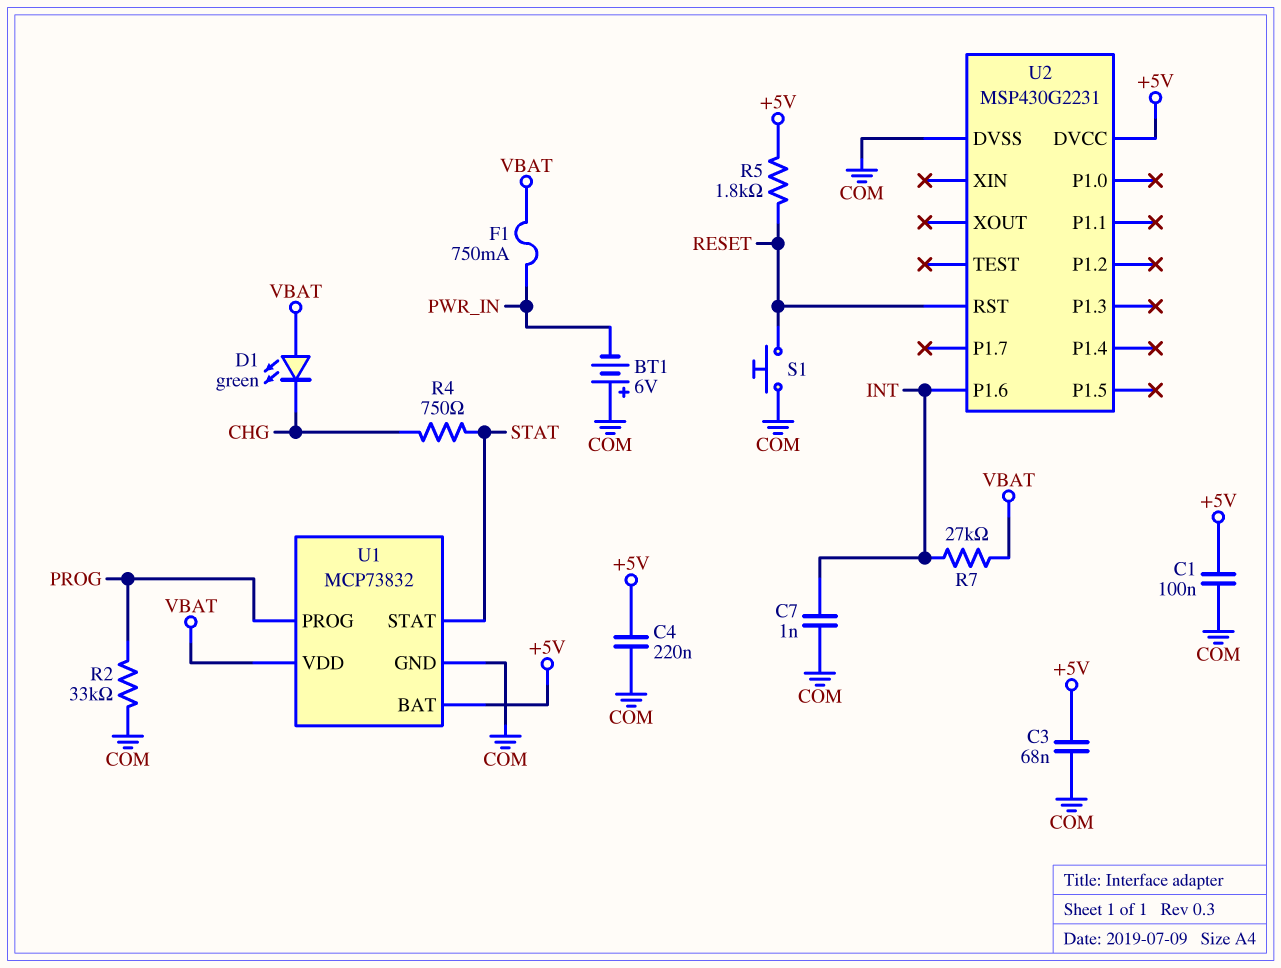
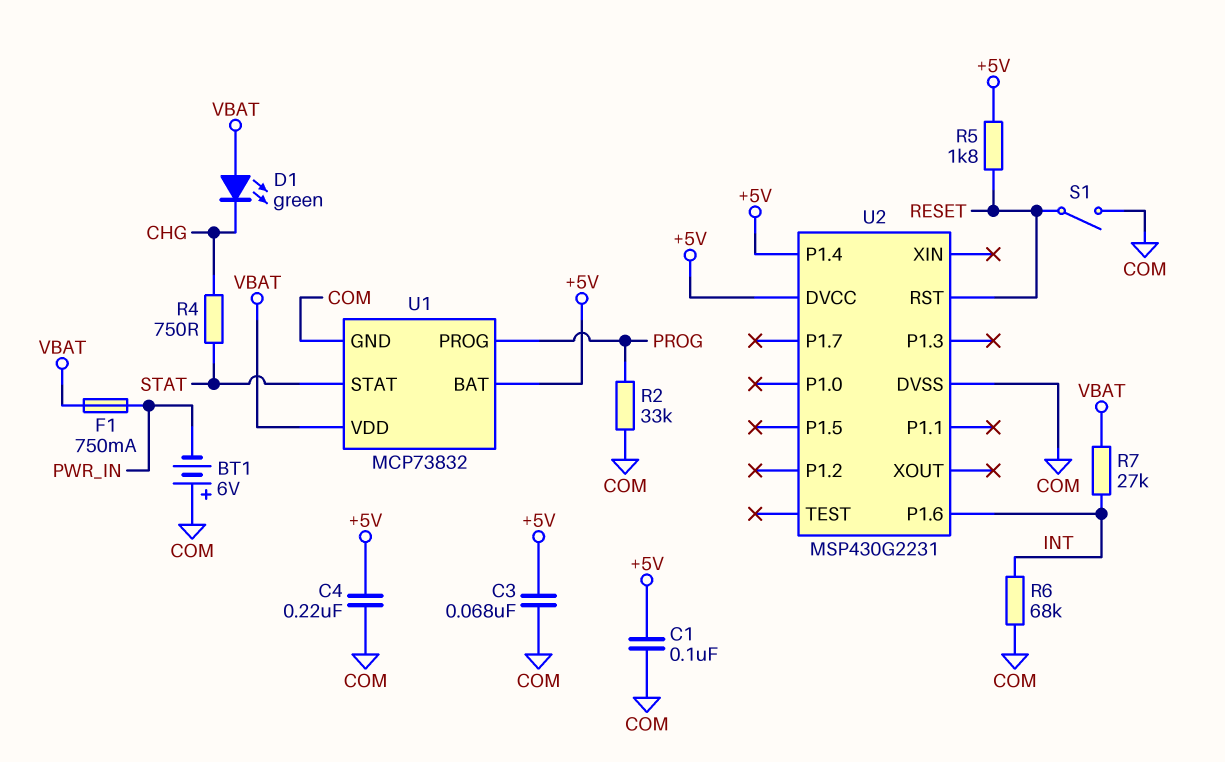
C7: 1nF (COM, INT) -> none
R6: none -> 68k (COM, INT)
S1: button (COM, RESET) -> switch (COM, RESET)
U2 pin P1.4: none -> +5V

